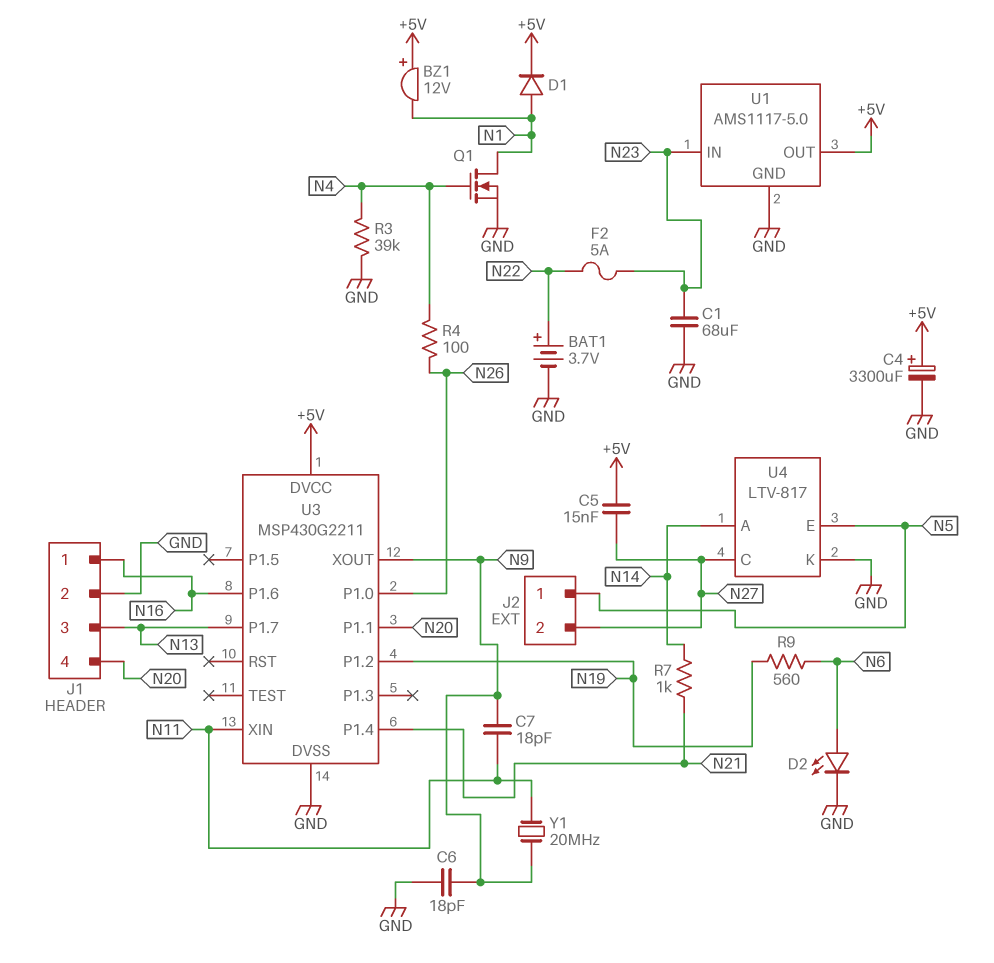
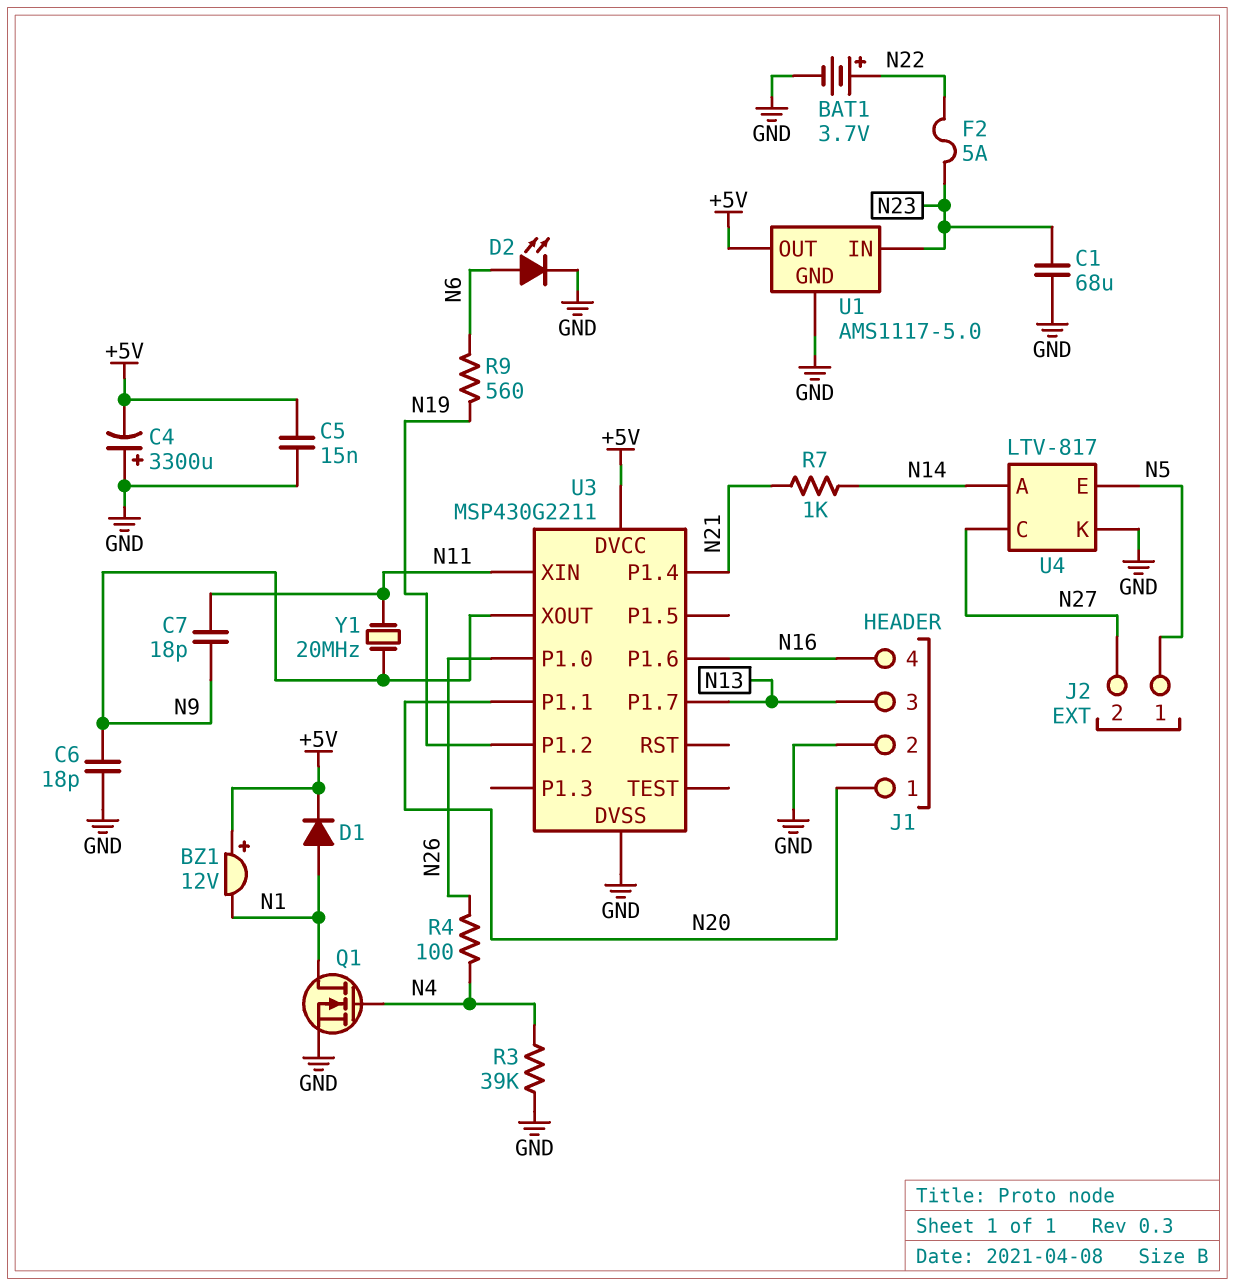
C4: 3300uF (plus +5V, minus GND) -> 3300uF (plus GND, minus +5V)
C5: 15nF (+5V, N27) -> 15nF (+5V, GND)
J1 pin 1: N16 -> N20
J1 pin 4: N20 -> N16

